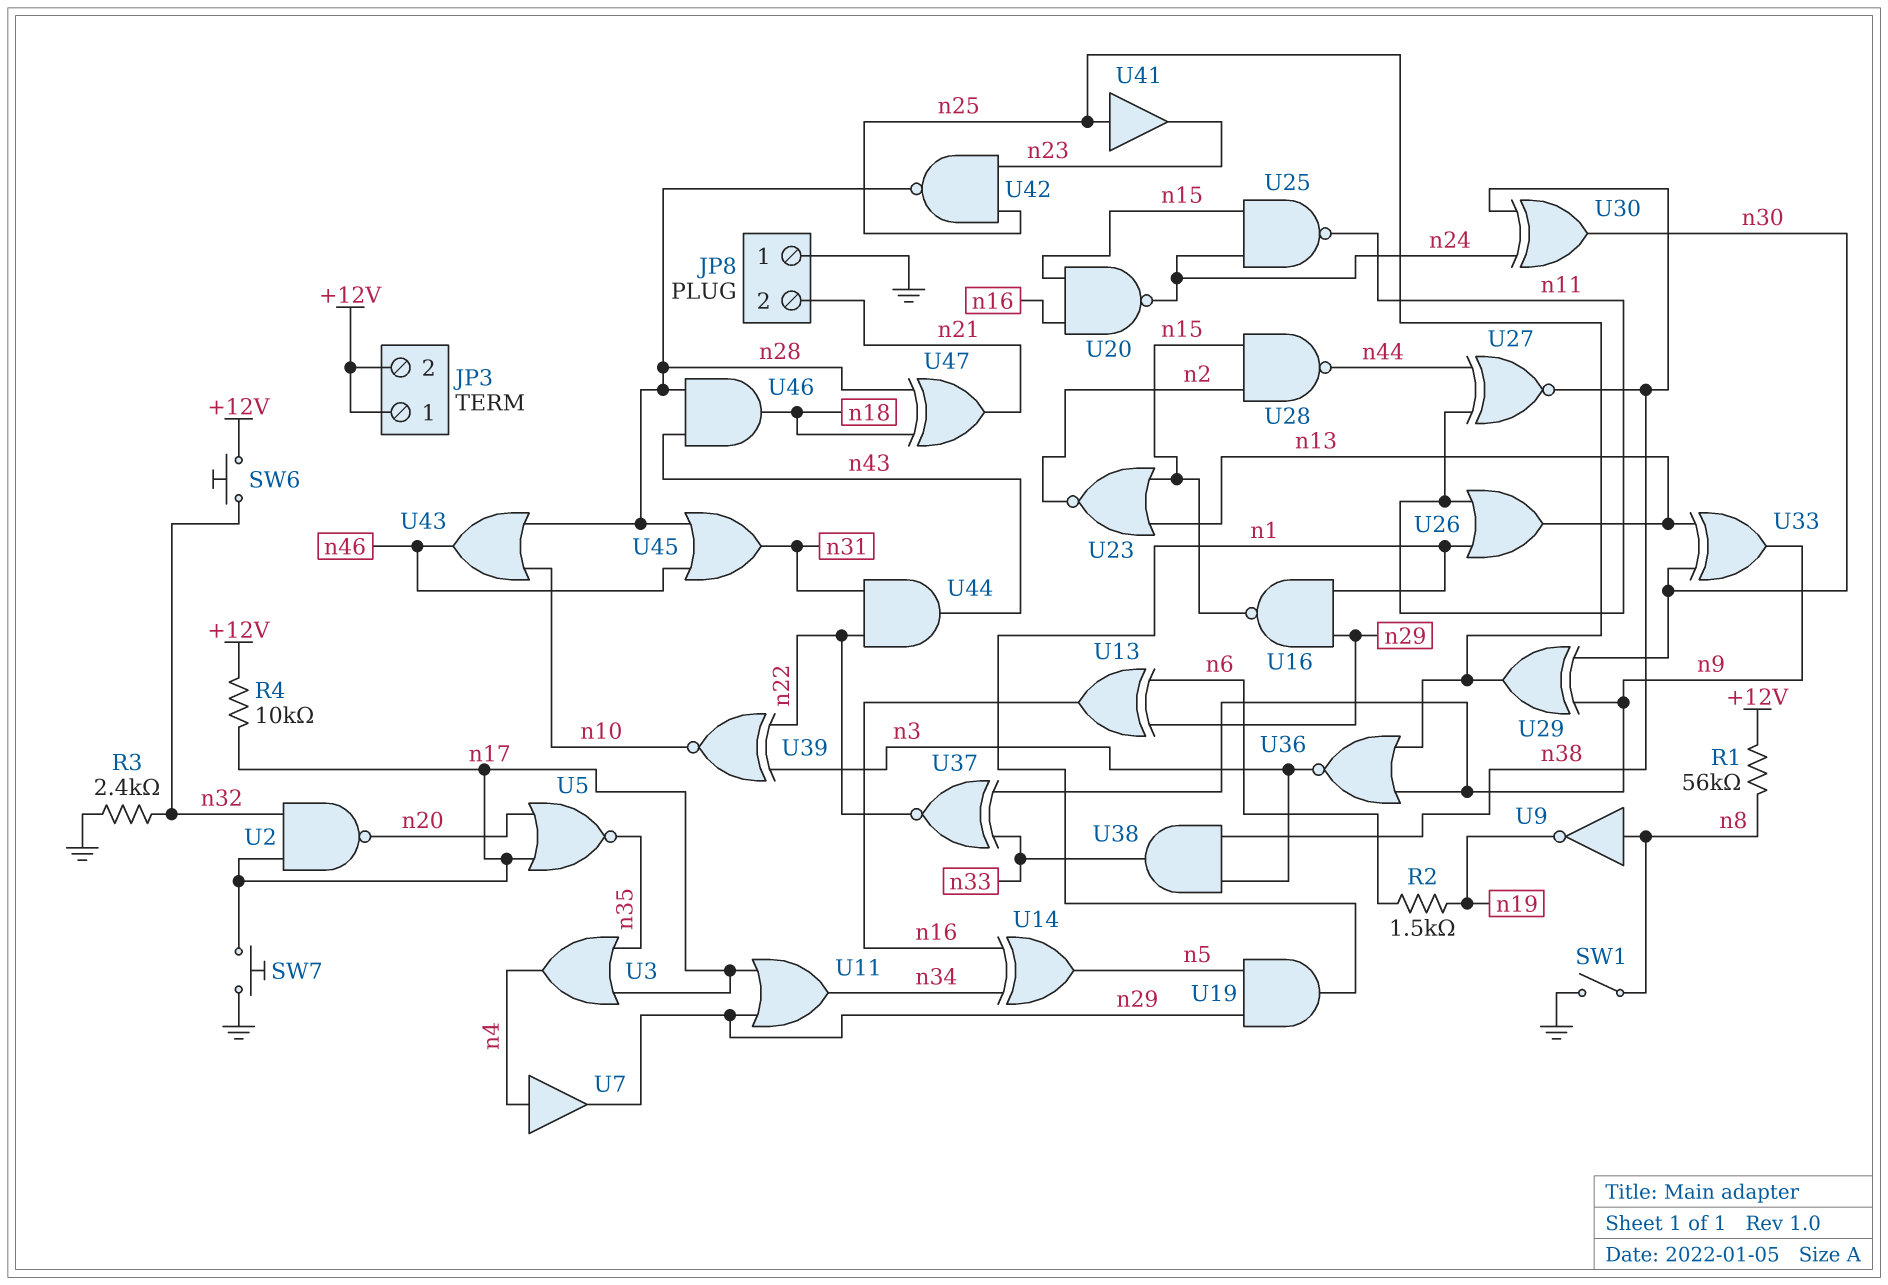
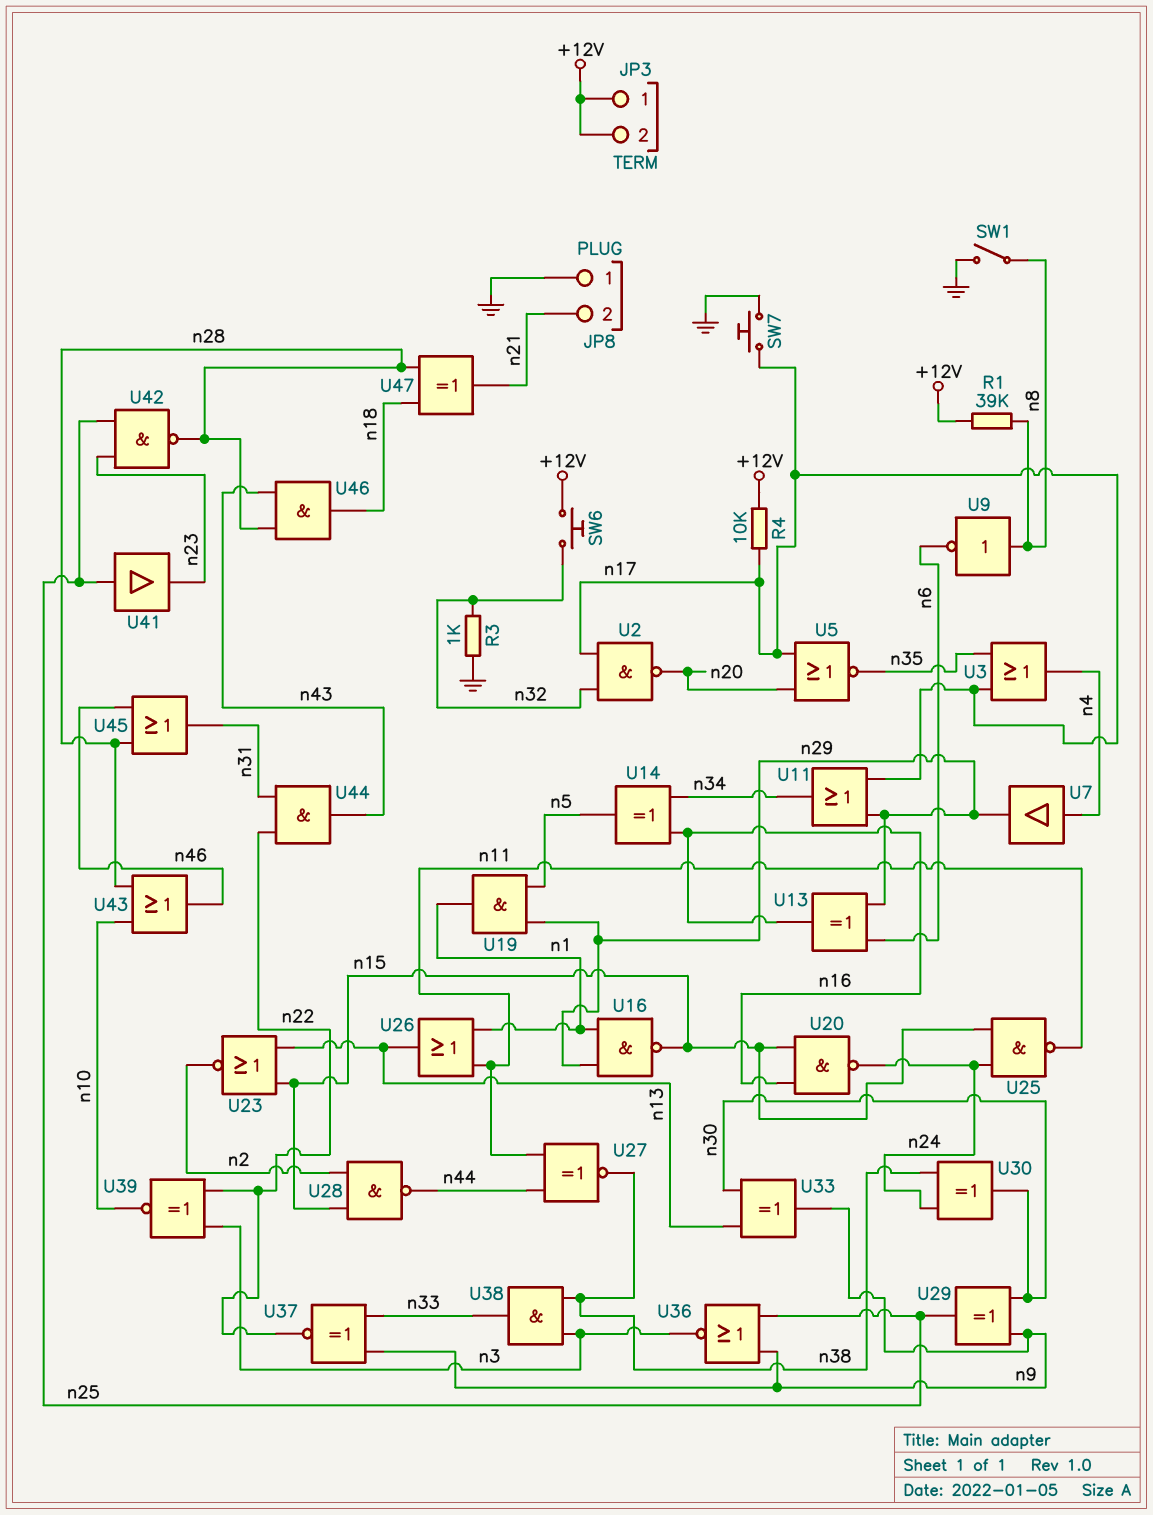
R1: 56k (+12V, n8) -> 39k (+12V, n8)
R2: 1.5k (n6, n19) -> none
R3: 2.4k (GND, n32) -> 1k (GND, n32)
U9: NOT (in n8, out n19) -> NOT (in n8, out n6)

